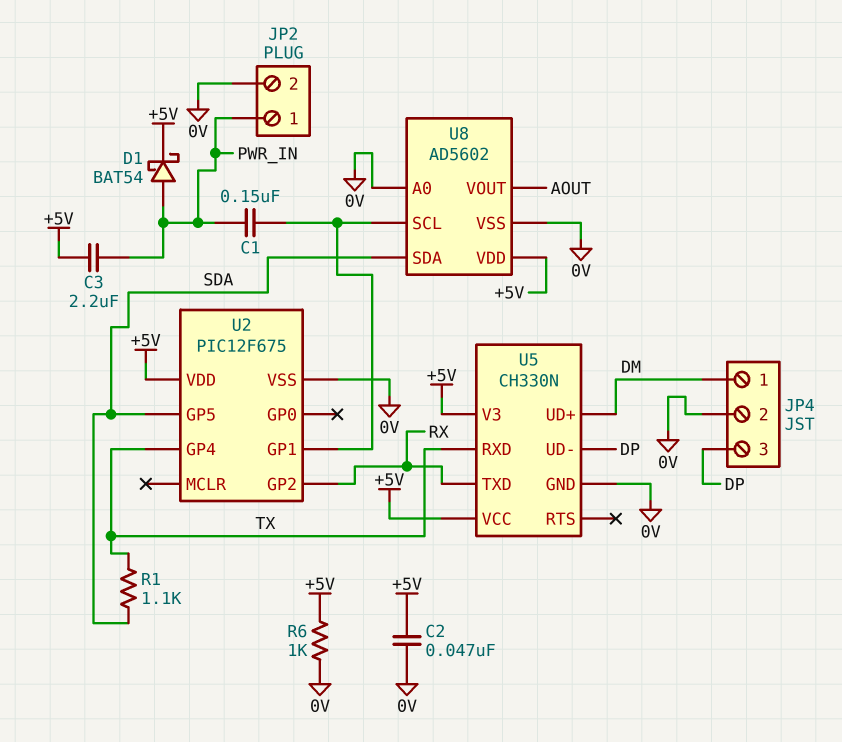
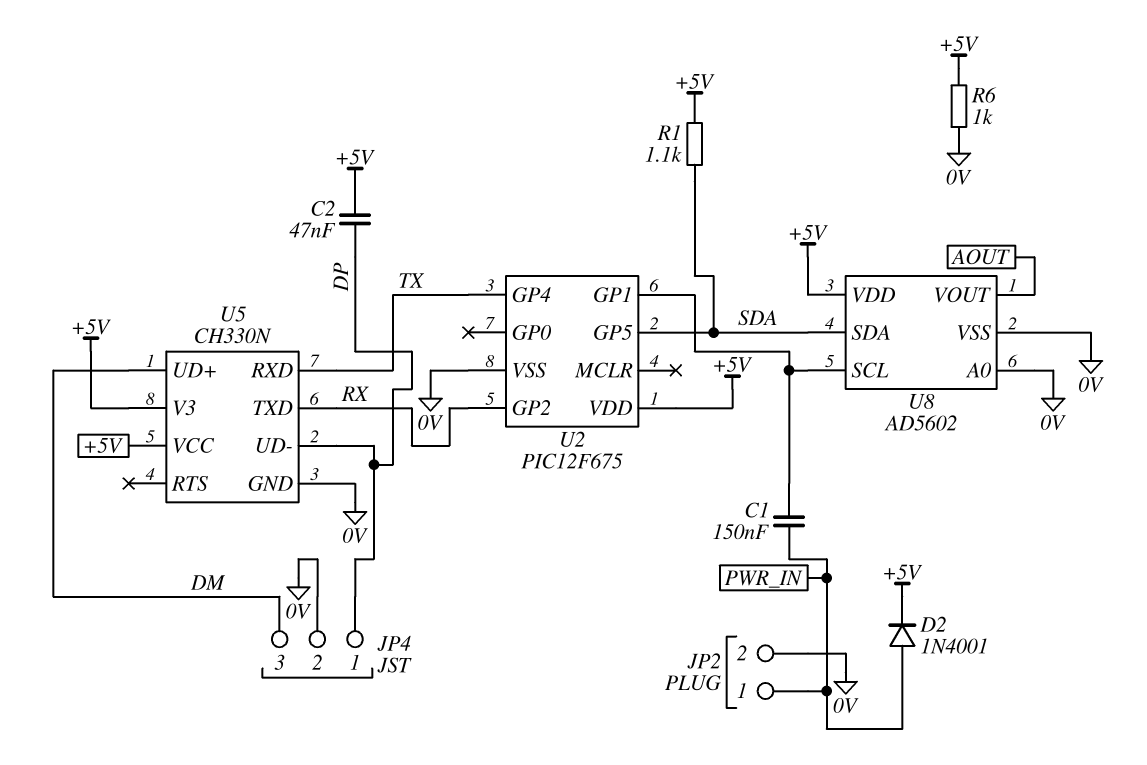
C2: 47nF (+5V, 0V) -> 47nF (+5V, DP)
C3: 2.2uF (+5V, PWR_IN) -> none
D1: schottky BAT54 (A PWR_IN, K +5V) -> none
D2: none -> diode 1N4001 (A PWR_IN, K +5V)
JP4 pin 1: DM -> DP
JP4 pin 3: DP -> DM
R1: 1.1k (SDA, TX) -> 1.1k (+5V, SDA)

